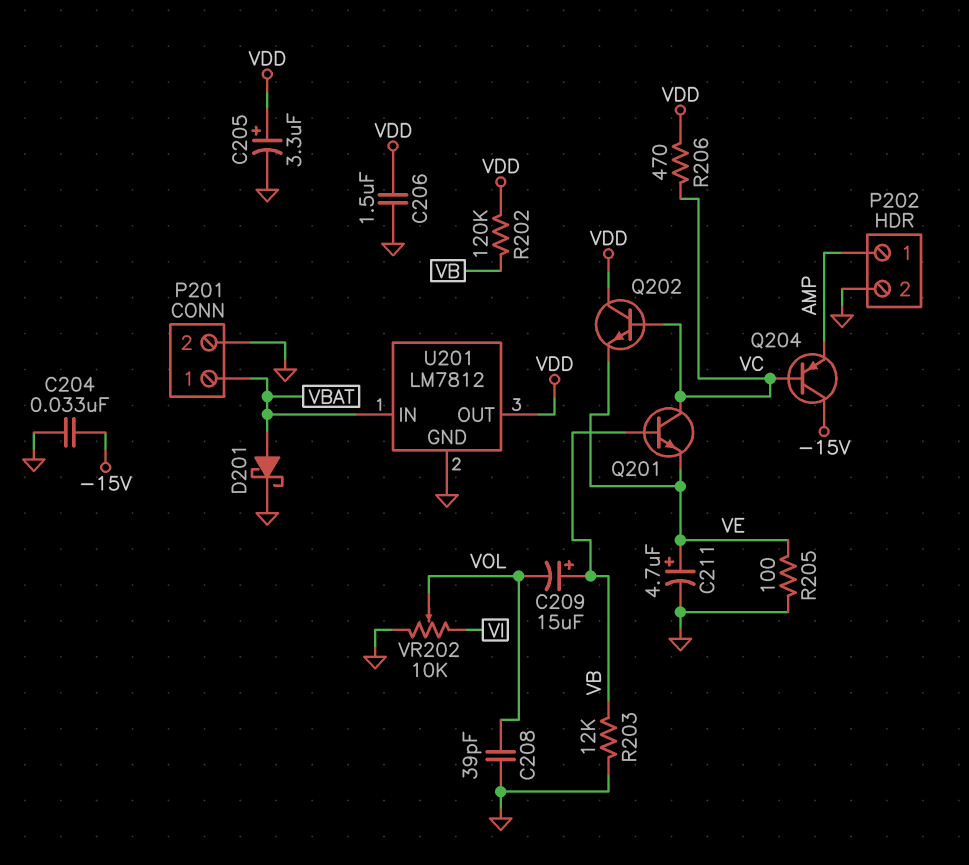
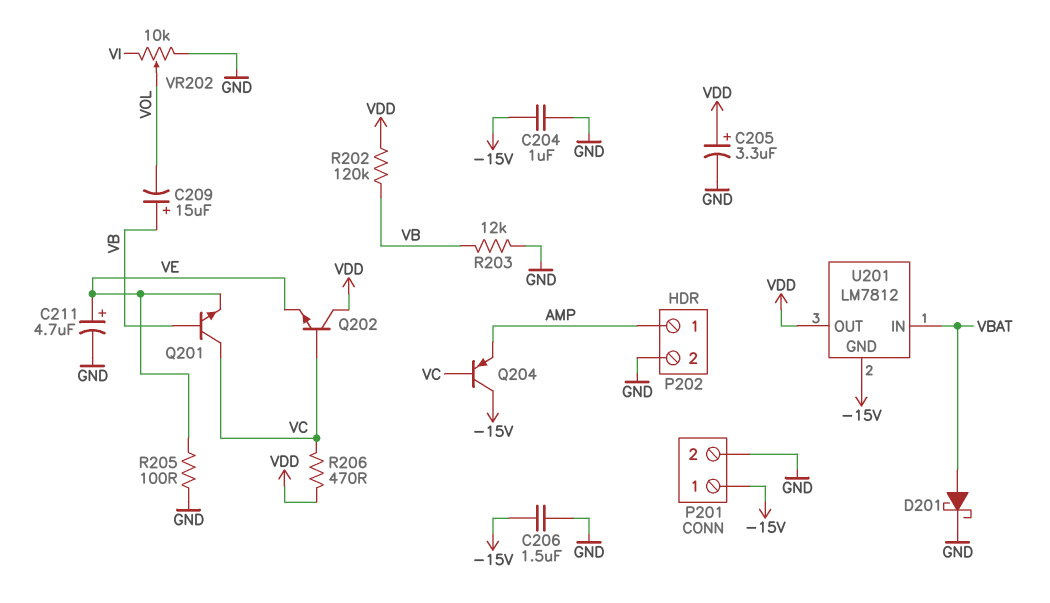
C204: 33nF (-15V, GND) -> 1uF (-15V, GND)
C206: 1.5uF (GND, VDD) -> 1.5uF (-15V, GND)
C208: 39pF (GND, VOL) -> none
P201 pin 1: VBAT -> -15V
U201 pin GND: GND -> -15V

